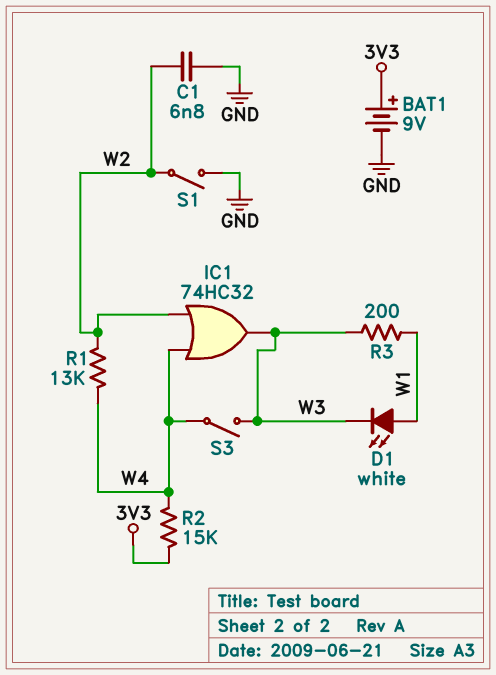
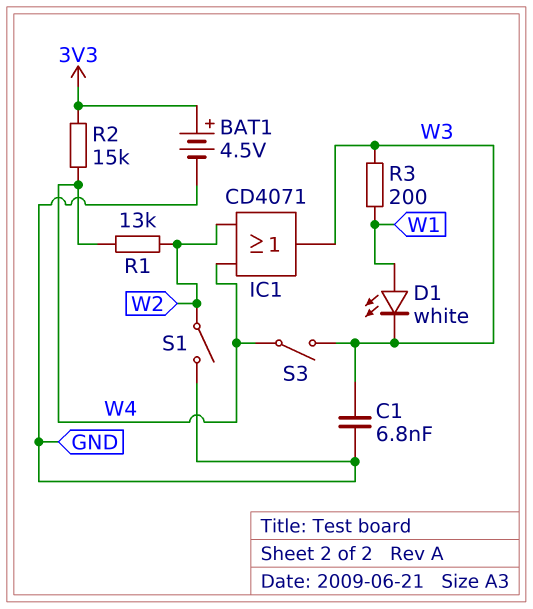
BAT1: 9V (plus 3V3, minus GND) -> 4.5V (plus 3V3, minus GND)
C1: 6.8nF (GND, W2) -> 6.8nF (GND, W3)
IC1: OR 74HC32 (in W2, in W4, out W3) -> OR CD4071 (in W2, in W4, out W3)

